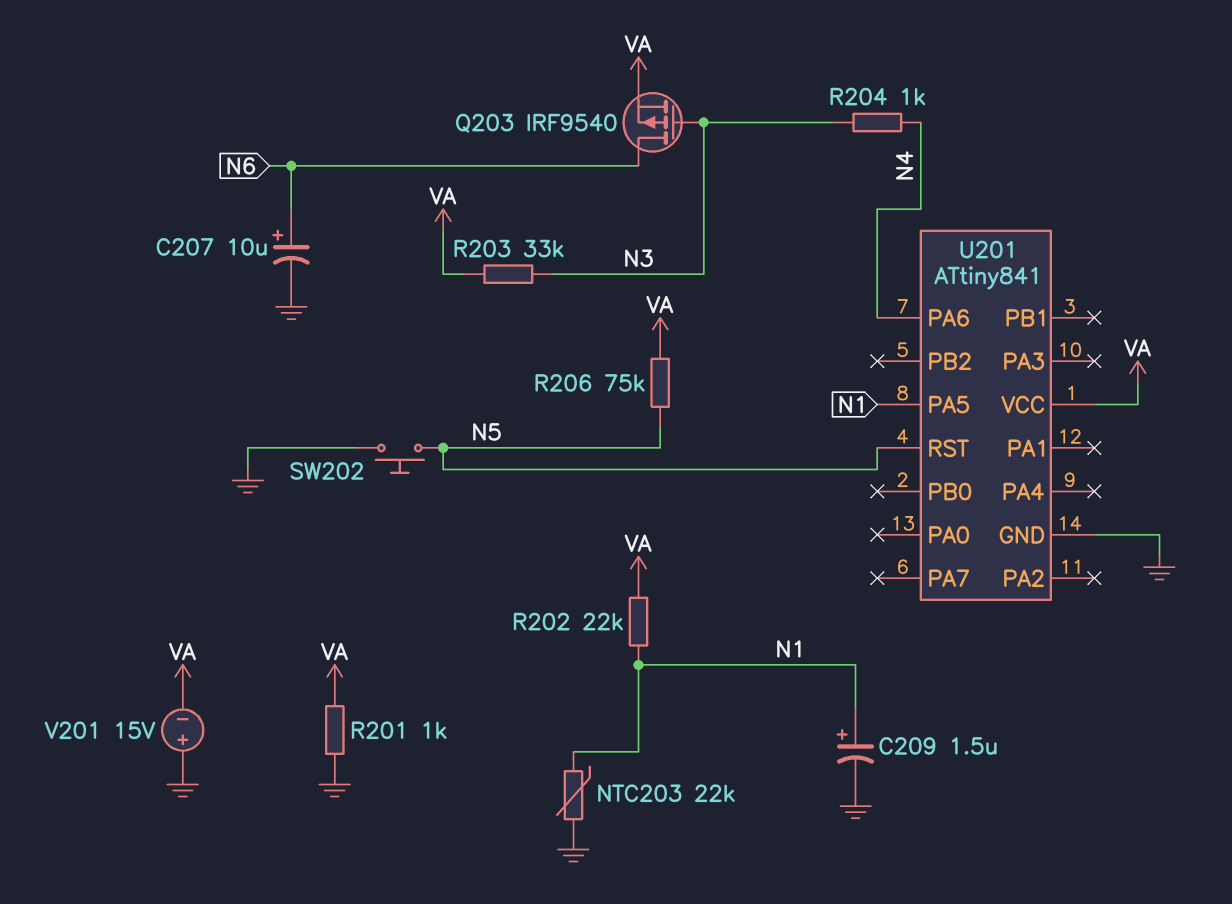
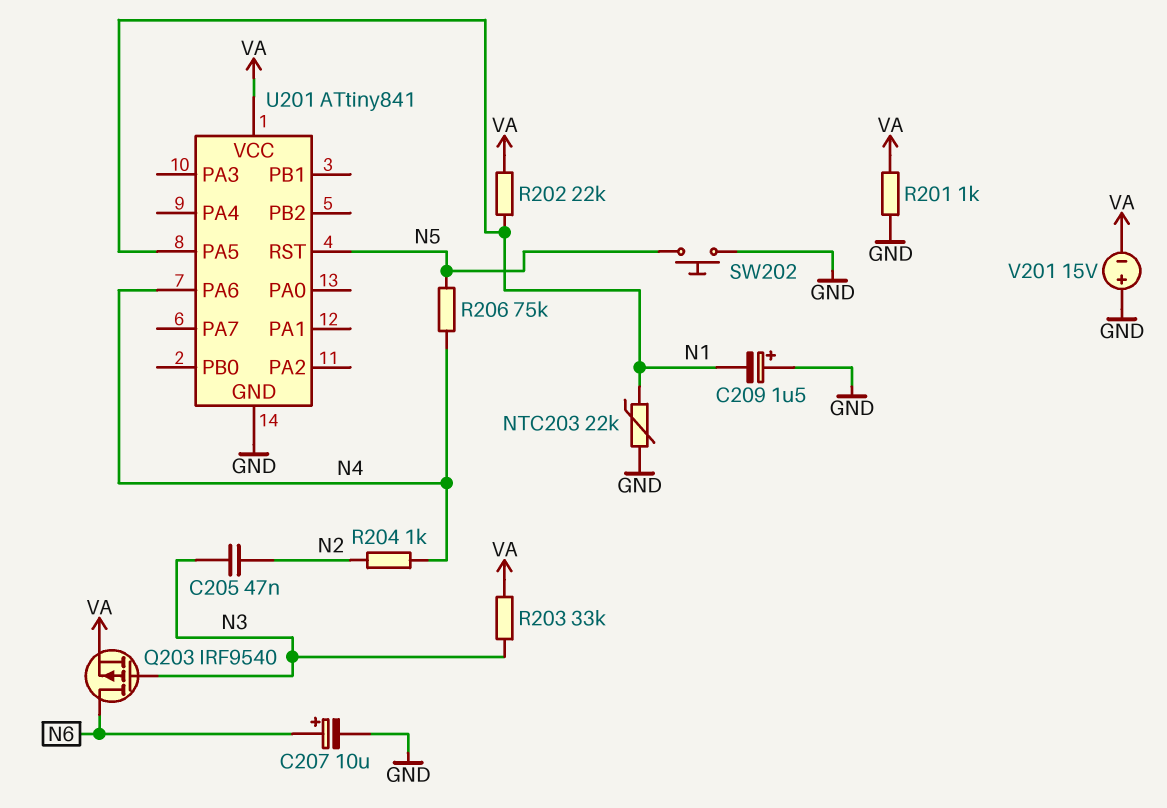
C205: none -> 47nF (N2, N3)
C209: 1.5uF (plus N1, minus GND) -> 1.5uF (plus GND, minus N1)
R204: 1k (N3, N4) -> 1k (N2, N4)
R206: 75k (N5, VA) -> 75k (N4, N5)

